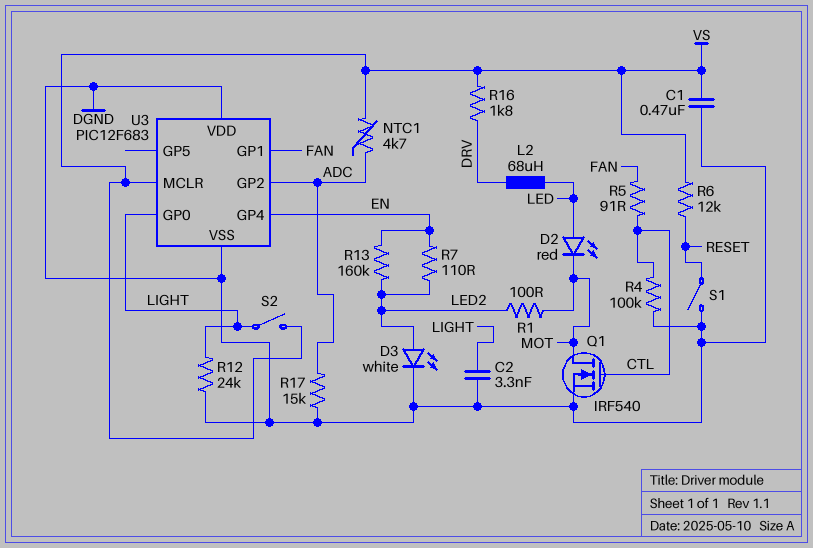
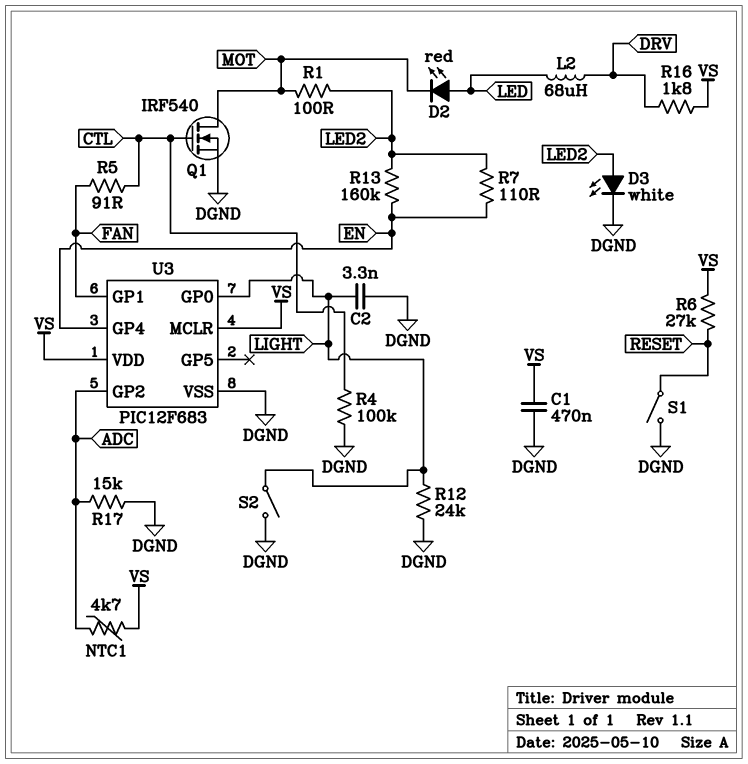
R6: 12k (RESET, VS) -> 27k (RESET, VS)
S2: switch (LIGHT, VS) -> switch (DGND, LIGHT)
U3 pin VDD: DGND -> VS

